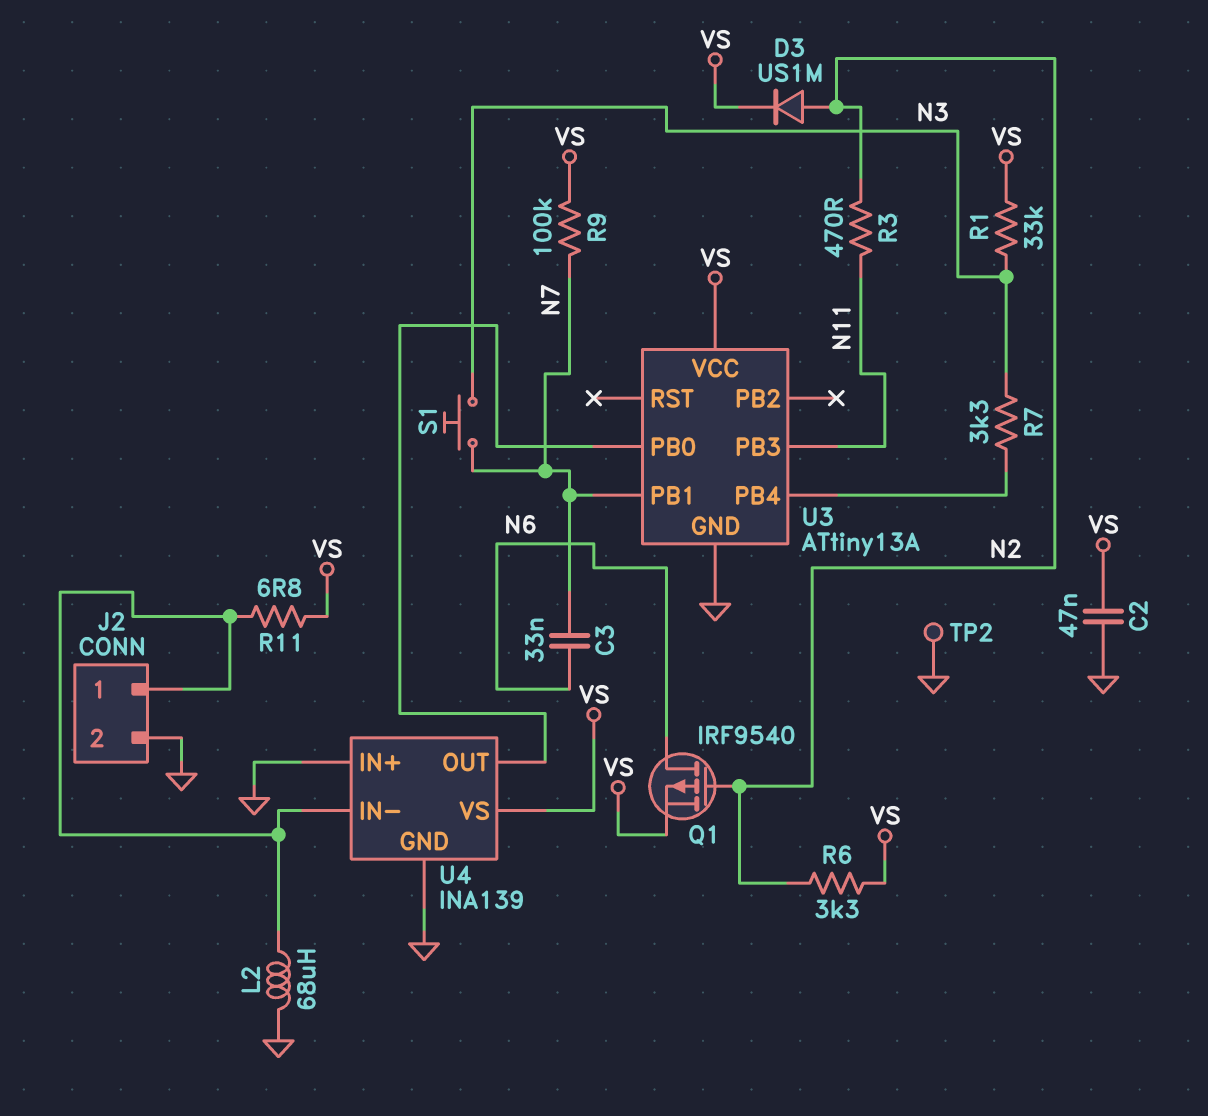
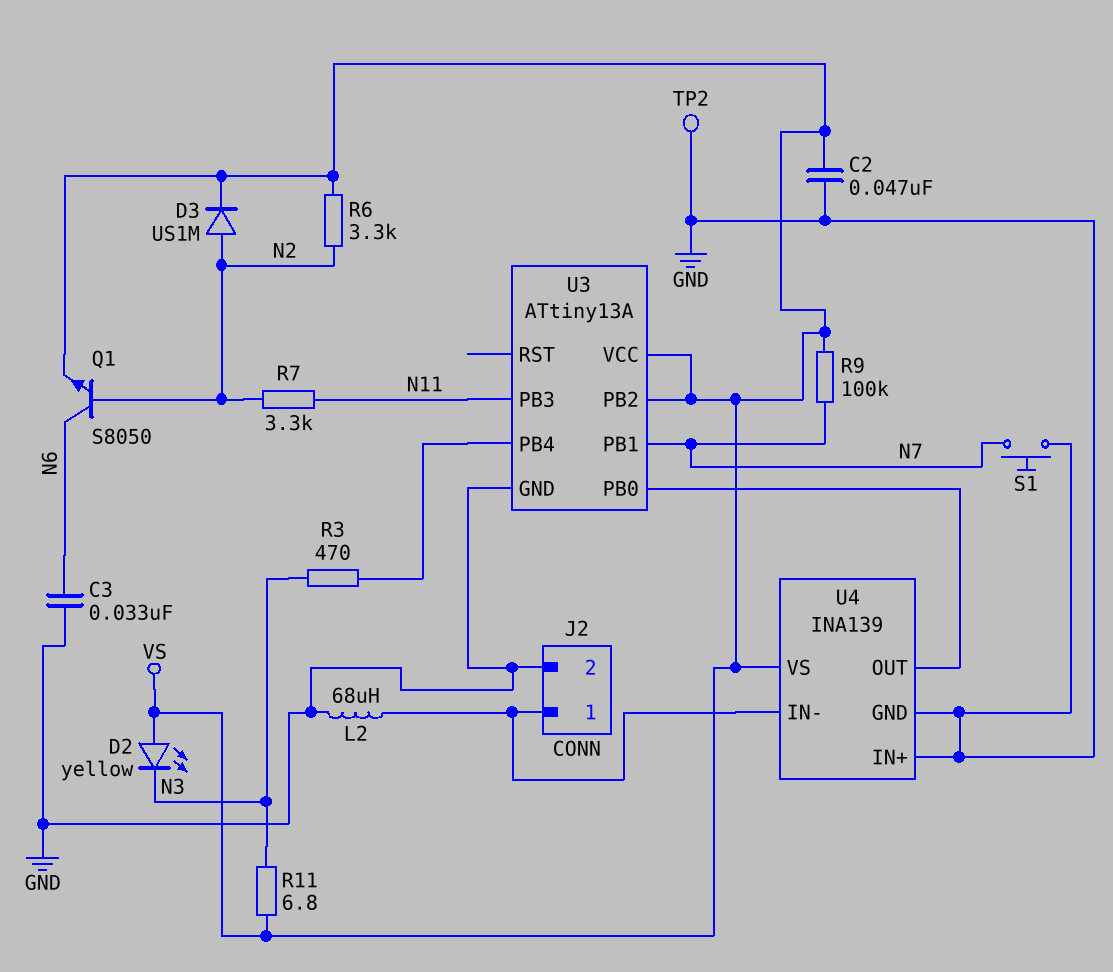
C3: 33nF (N6, N7) -> 33nF (GND, N6)
D2: none -> LED yellow (A VS, K N3)
Q1: PMOS IRF9540 (G N2, D N6, S VS) -> NPN S8050 (B N2, C N6, E VS)
R1: 33k (N3, VS) -> none
R3: 470 (N2, N11) -> 470 (N3, U3/PB4)
R7: 3.3k (N3, U3/PB4) -> 3.3k (N2, N11)
R11: 6.8 (J2/1, VS) -> 6.8 (N3, VS)
S1: button (N3, N7) -> button (GND, N7)
U3 pin PB2: none -> VS

